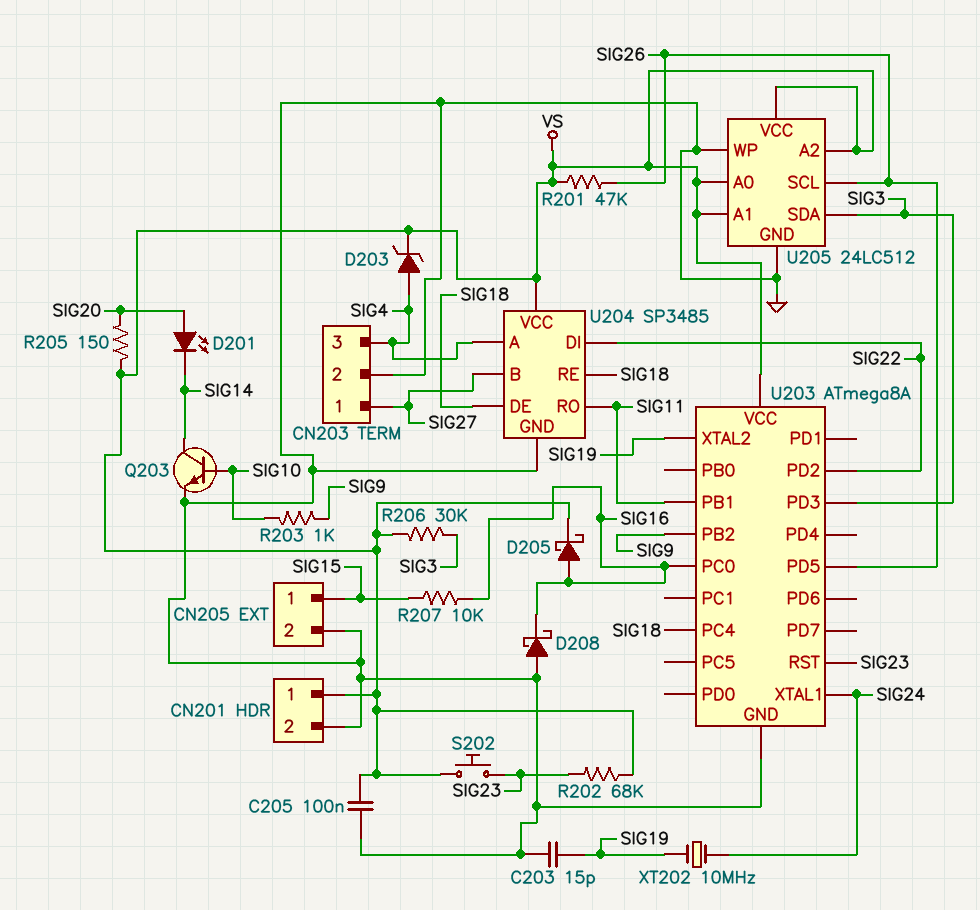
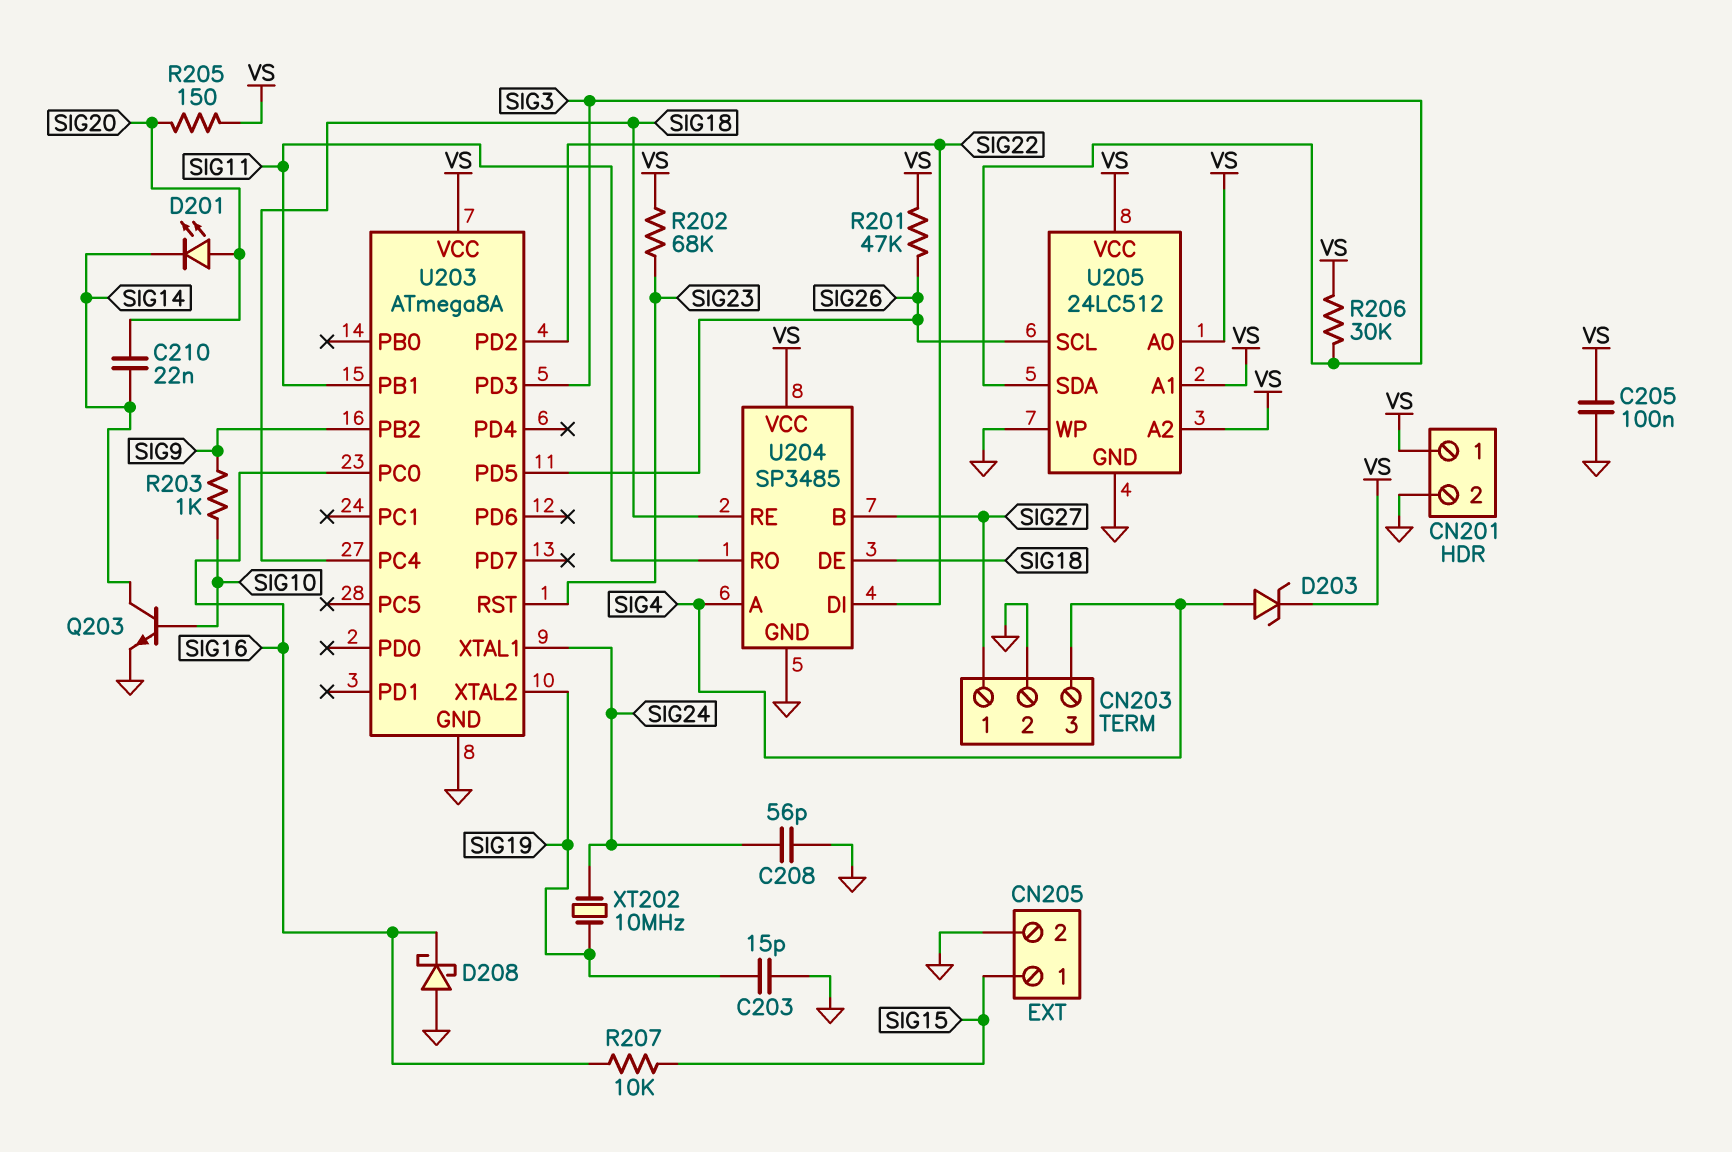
C208: none -> 56pF (GND, SIG24)
C210: none -> 22nF (SIG14, SIG20)
D205: schottky (A SIG16, K VS) -> none
S202: button (SIG23, VS) -> none

